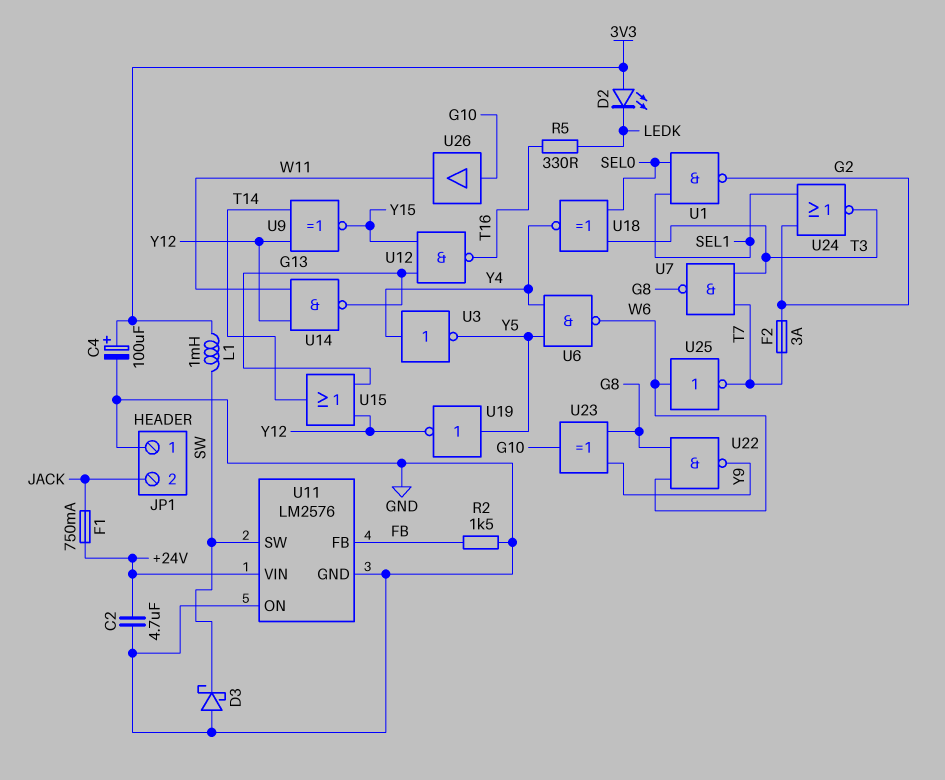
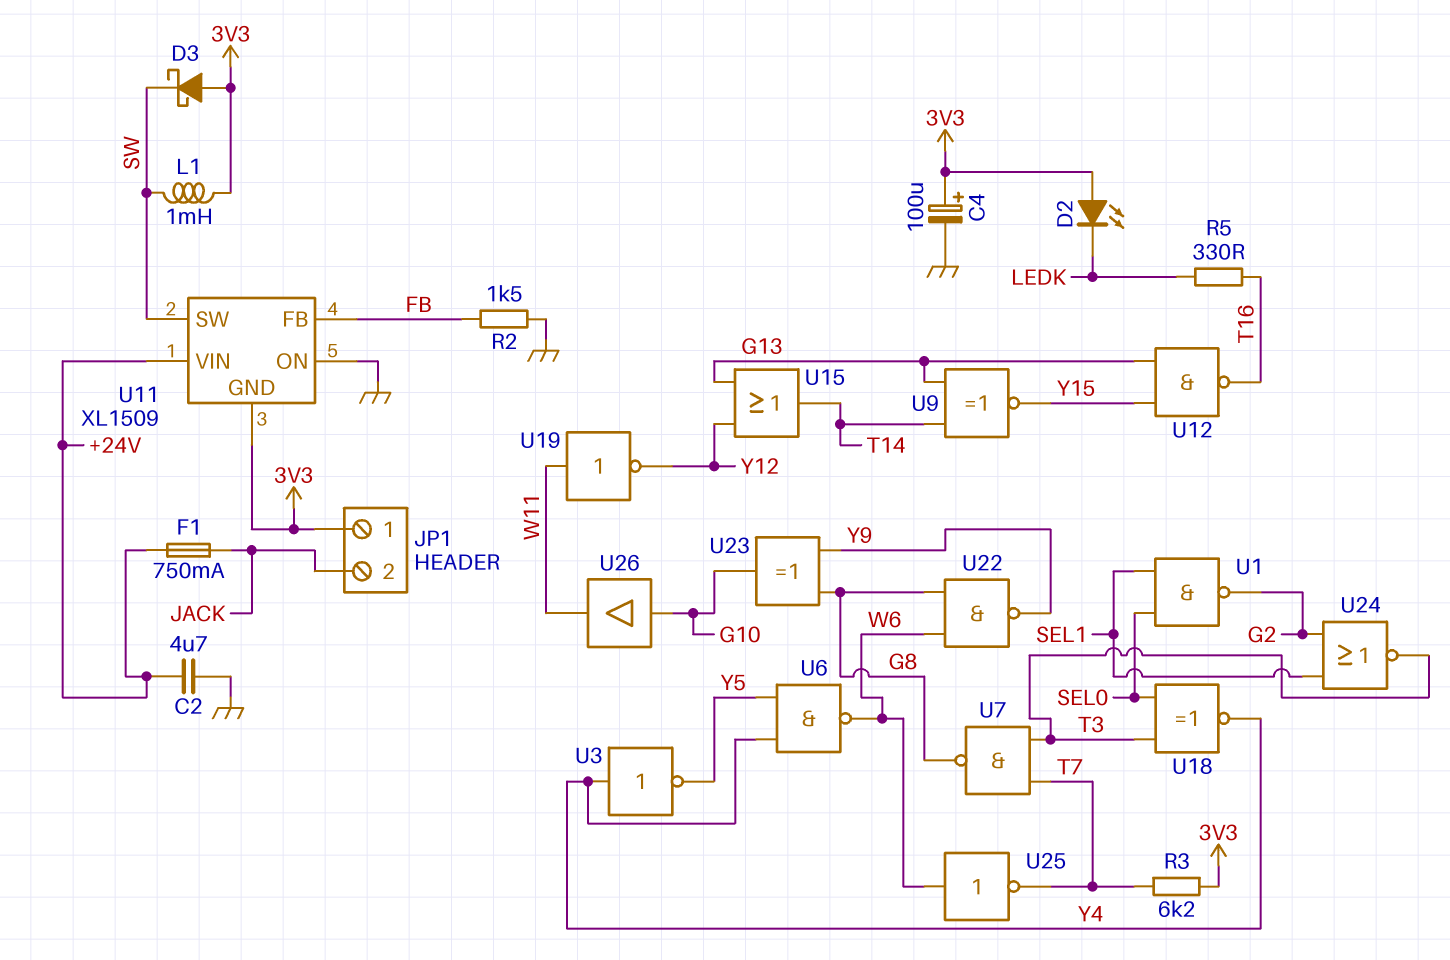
D3: schottky (A GND, K SW) -> schottky (A 3V3, K SW)
F2: 3A (G2, T7) -> none
JP1 pin 1: GND -> 3V3
R3: none -> 6.2k (3V3, T7)
U9: XNOR (in T14, in Y12, out Y15) -> XNOR (in G13, in T14, out Y15)
U11: LM2576 -> XL1509
U11 pin GND: GND -> 3V3
U14: NAND (in W11, in Y12, out G13) -> none
U19: NOT (in Y5, out Y12) -> NOT (in W11, out Y12)

